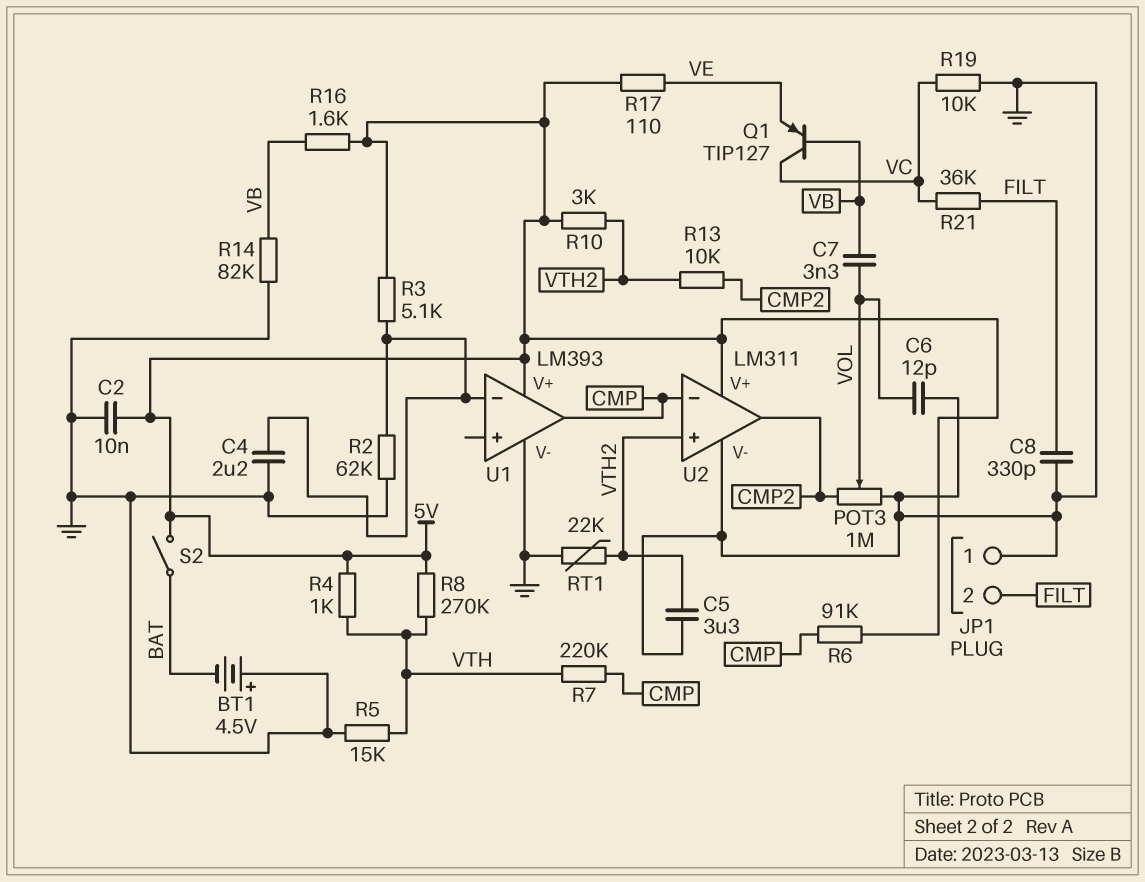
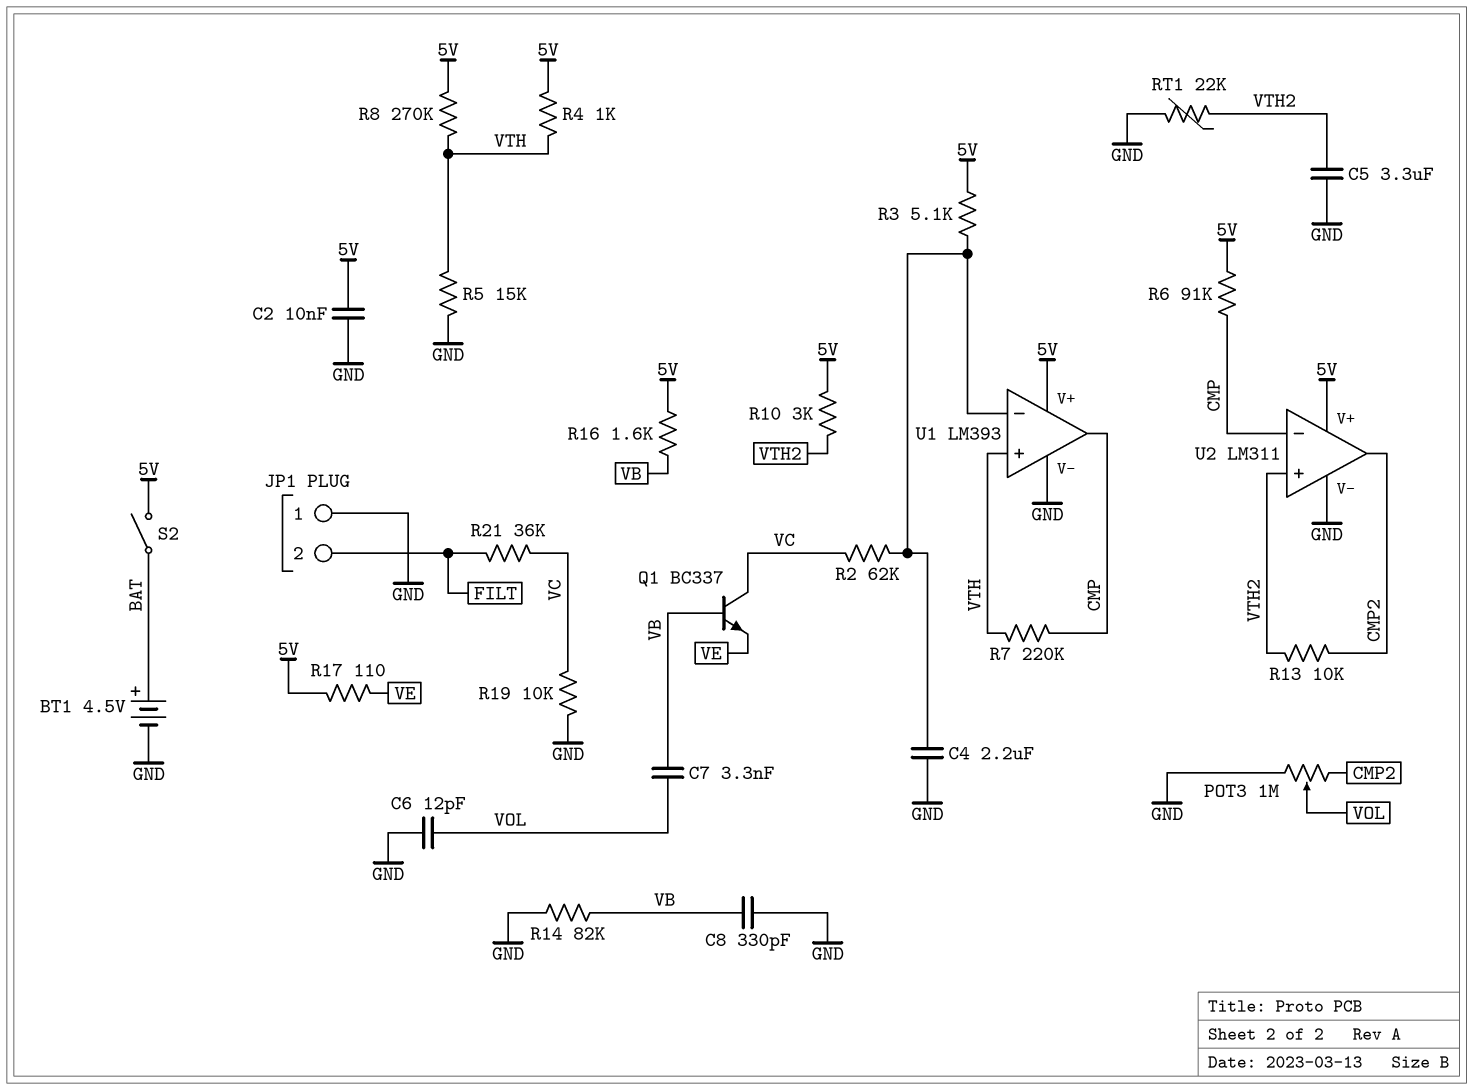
BT1: 4.5V (plus GND, minus BAT) -> 4.5V (plus BAT, minus GND)
C8: 330pF (FILT, GND) -> 330pF (GND, VB)
Q1: PNP TIP127 (B VB, C VC, E VE) -> NPN BC337 (B VB, C VC, E VE)
R2: 62k (GND, U1/in-) -> 62k (U1/in-, VC)
U1 pin in+: none -> VTH

